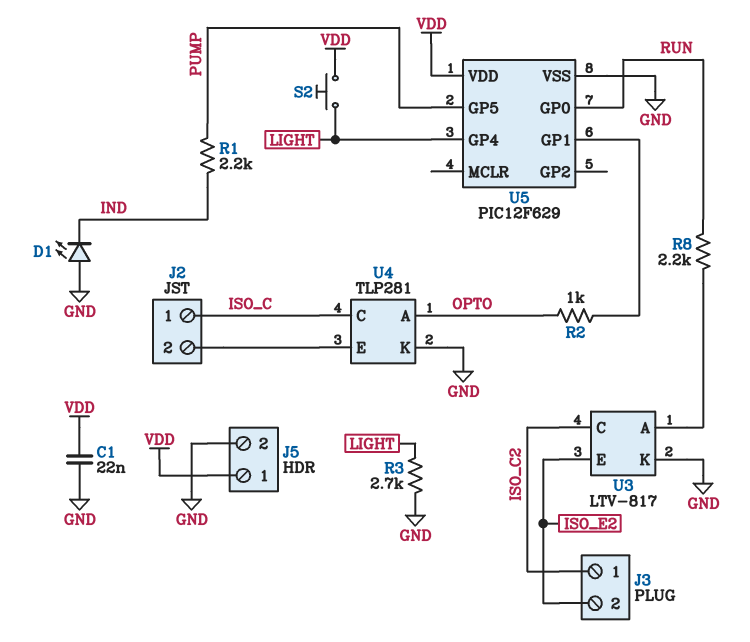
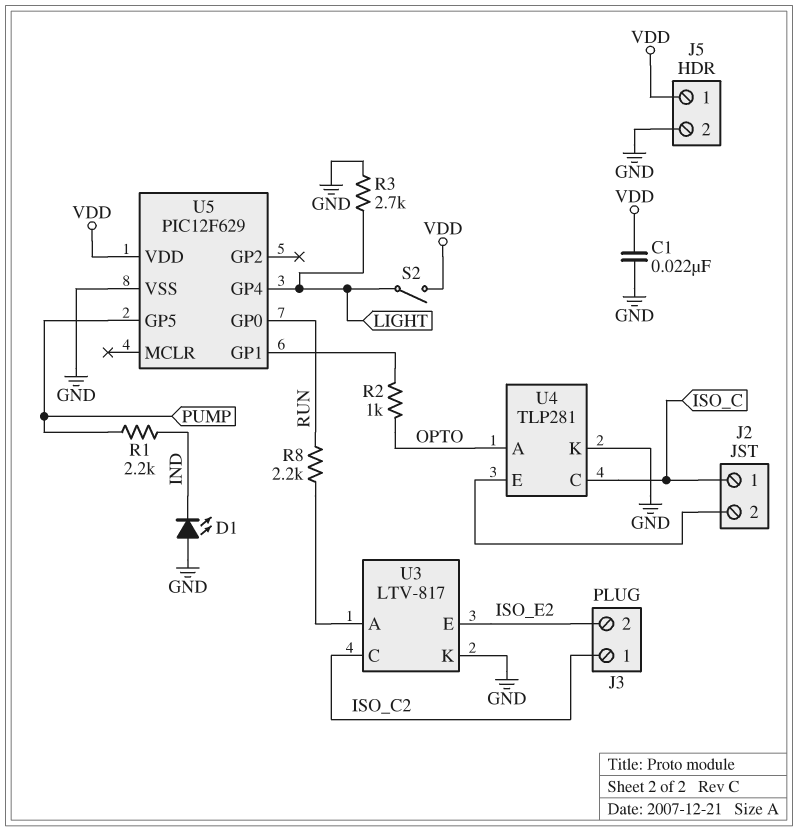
S2: button (LIGHT, VDD) -> switch (LIGHT, VDD)

